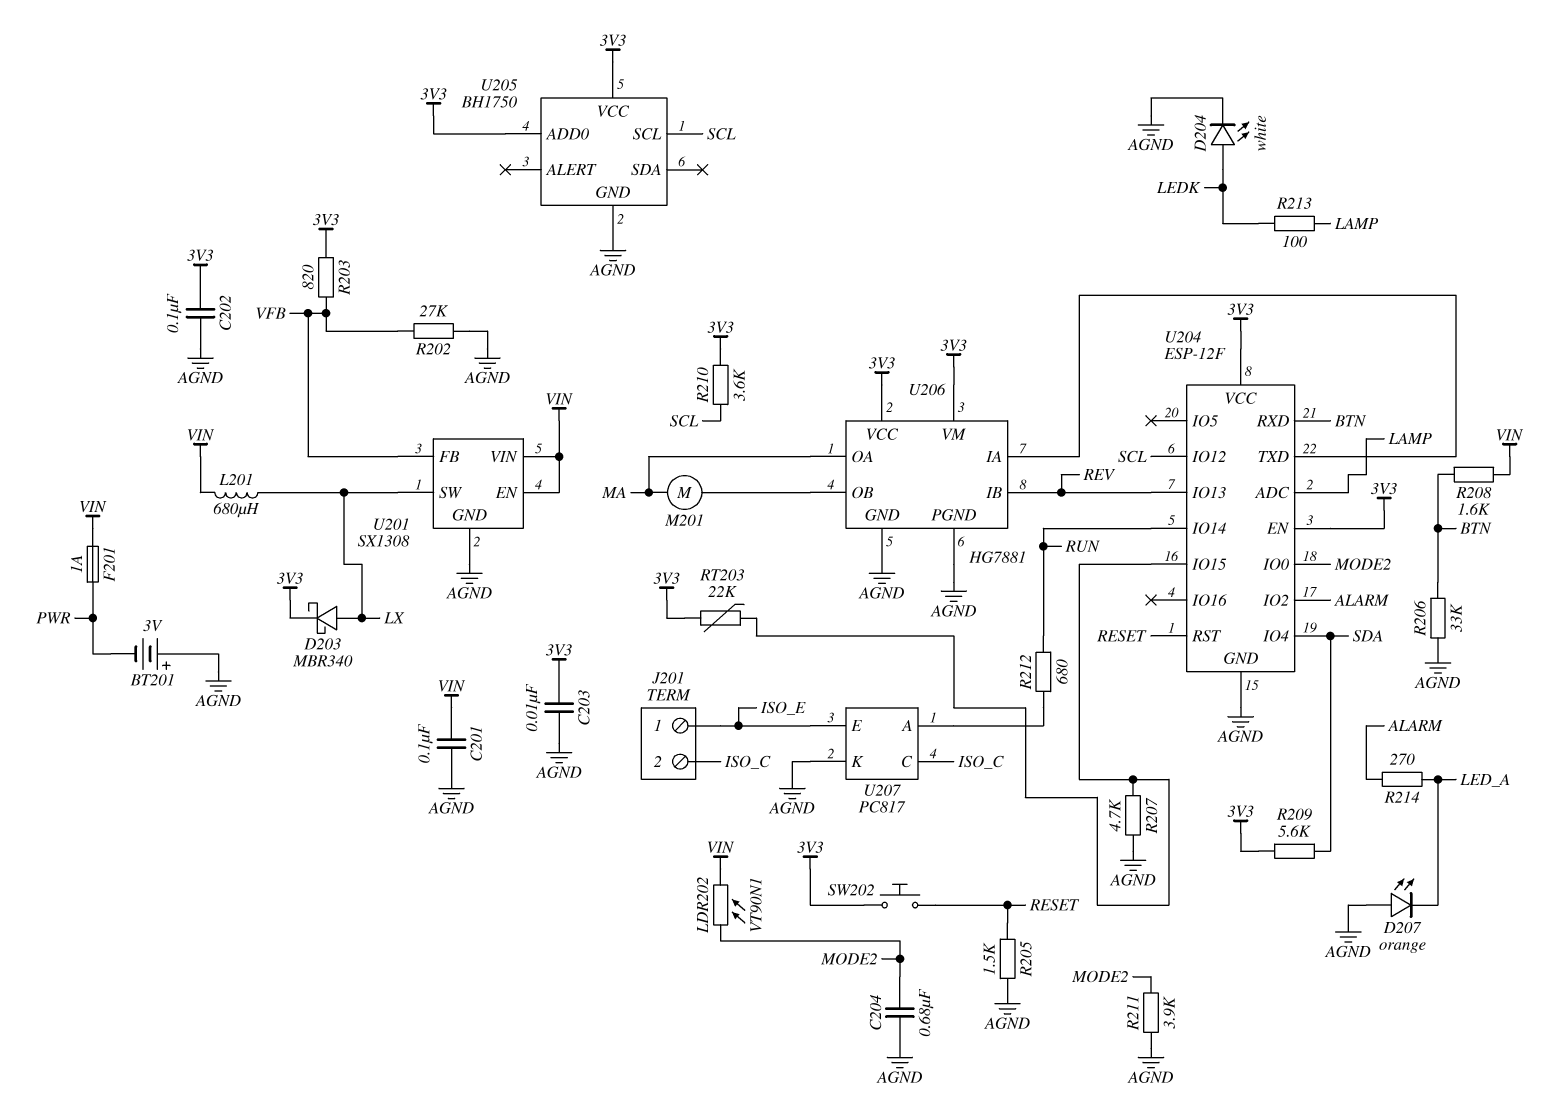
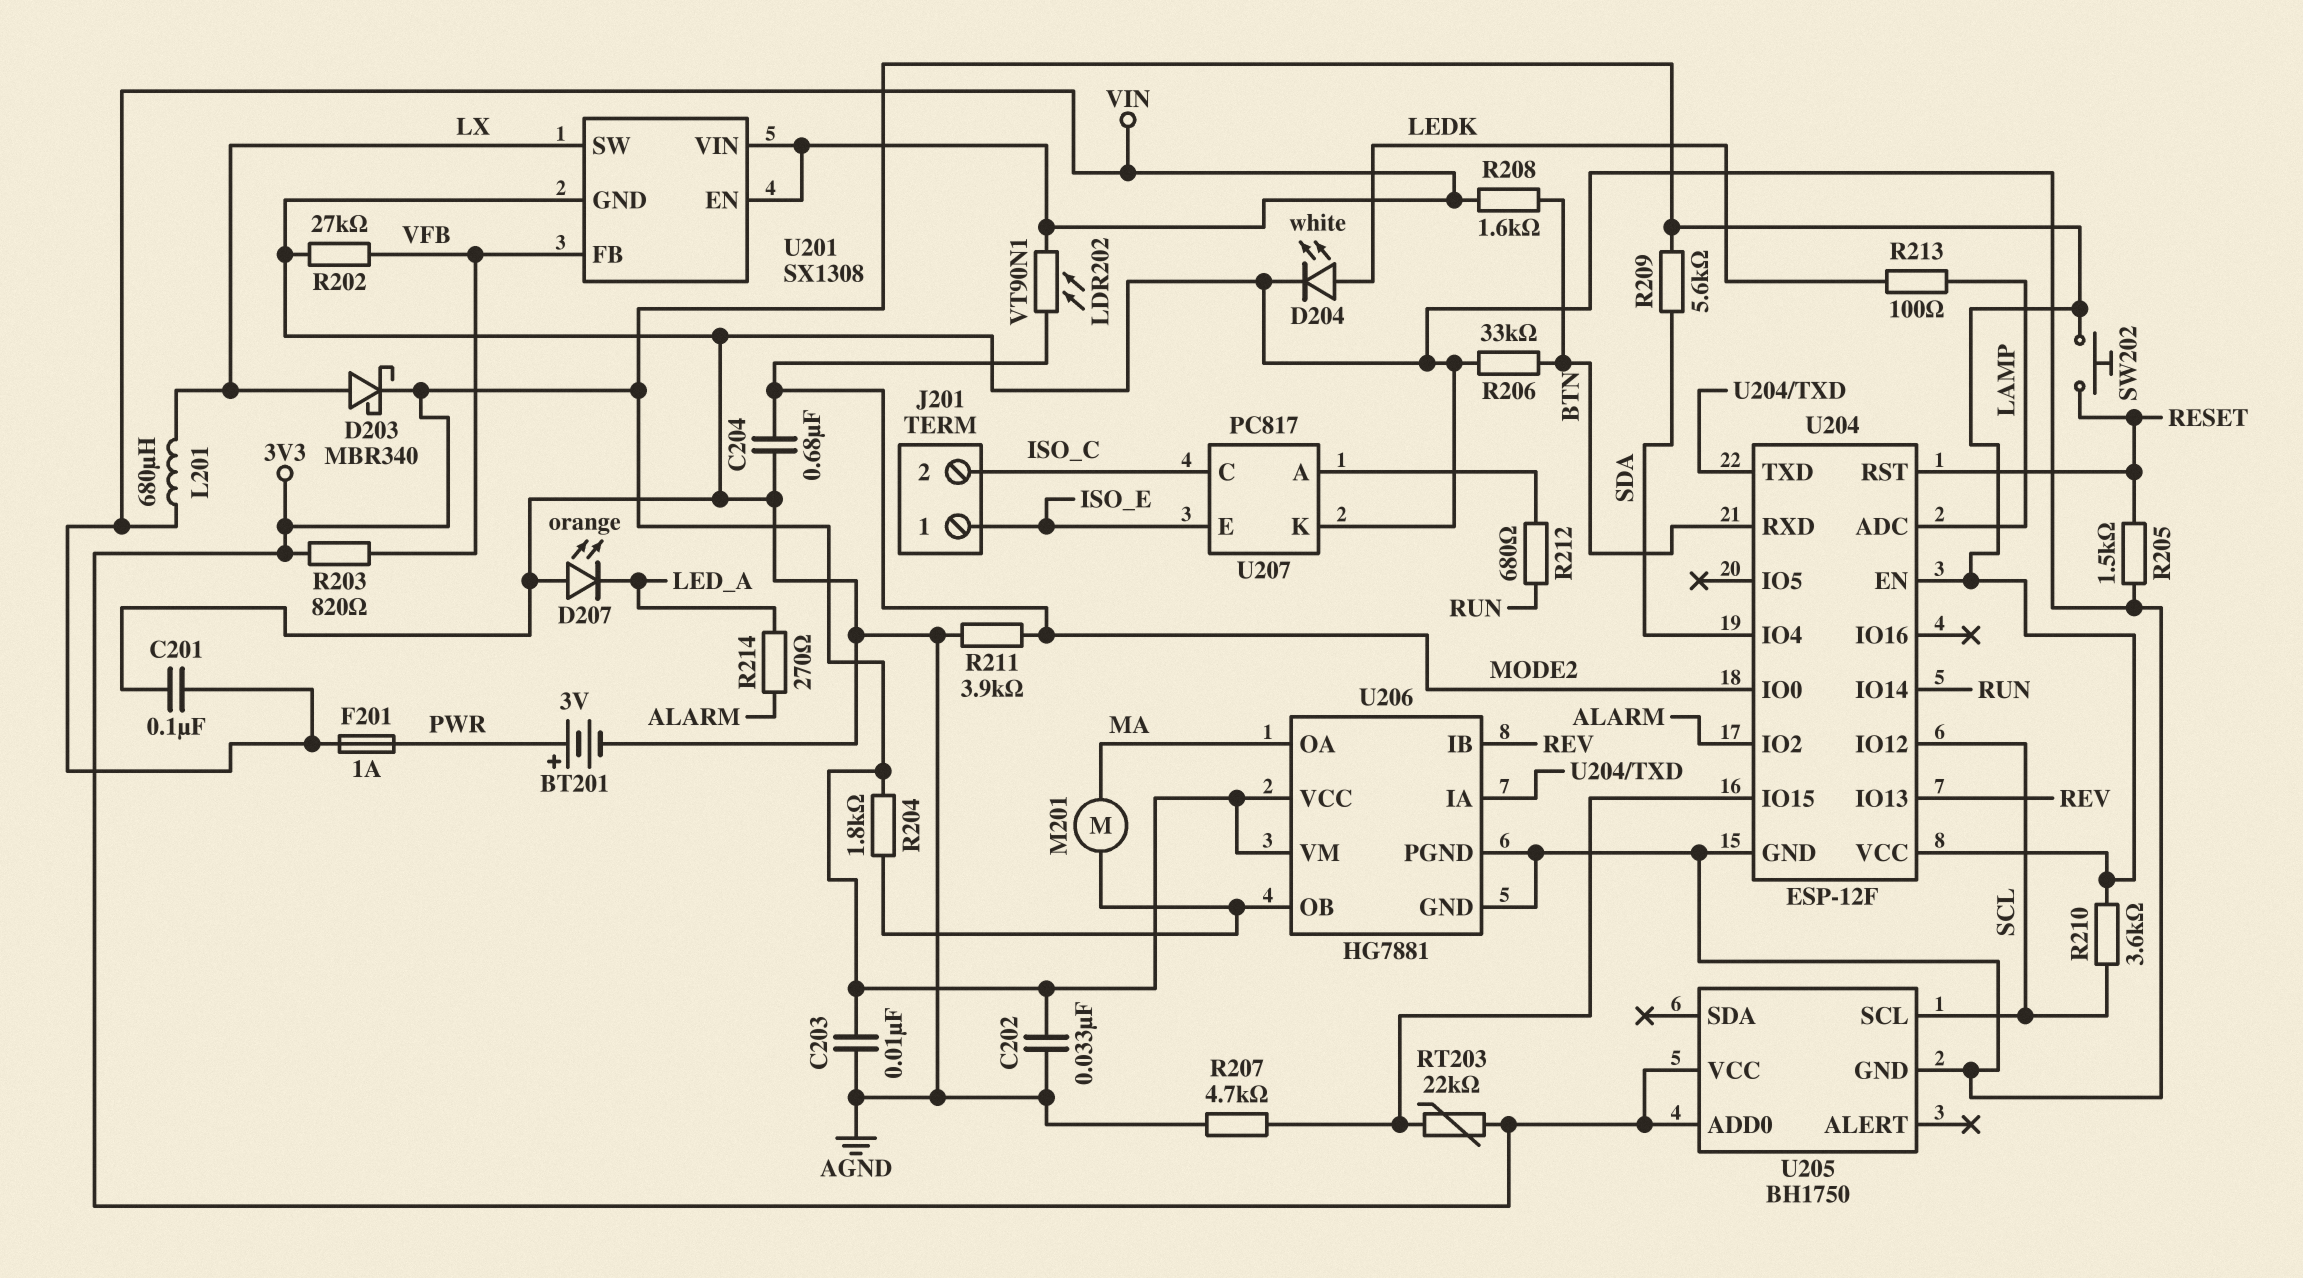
BT201: 3V (plus AGND, minus PWR) -> 3V (plus PWR, minus AGND)
C202: 100nF (3V3, AGND) -> 33nF (3V3, AGND)
R204: none -> 1.8k (3V3, U206/OB)

